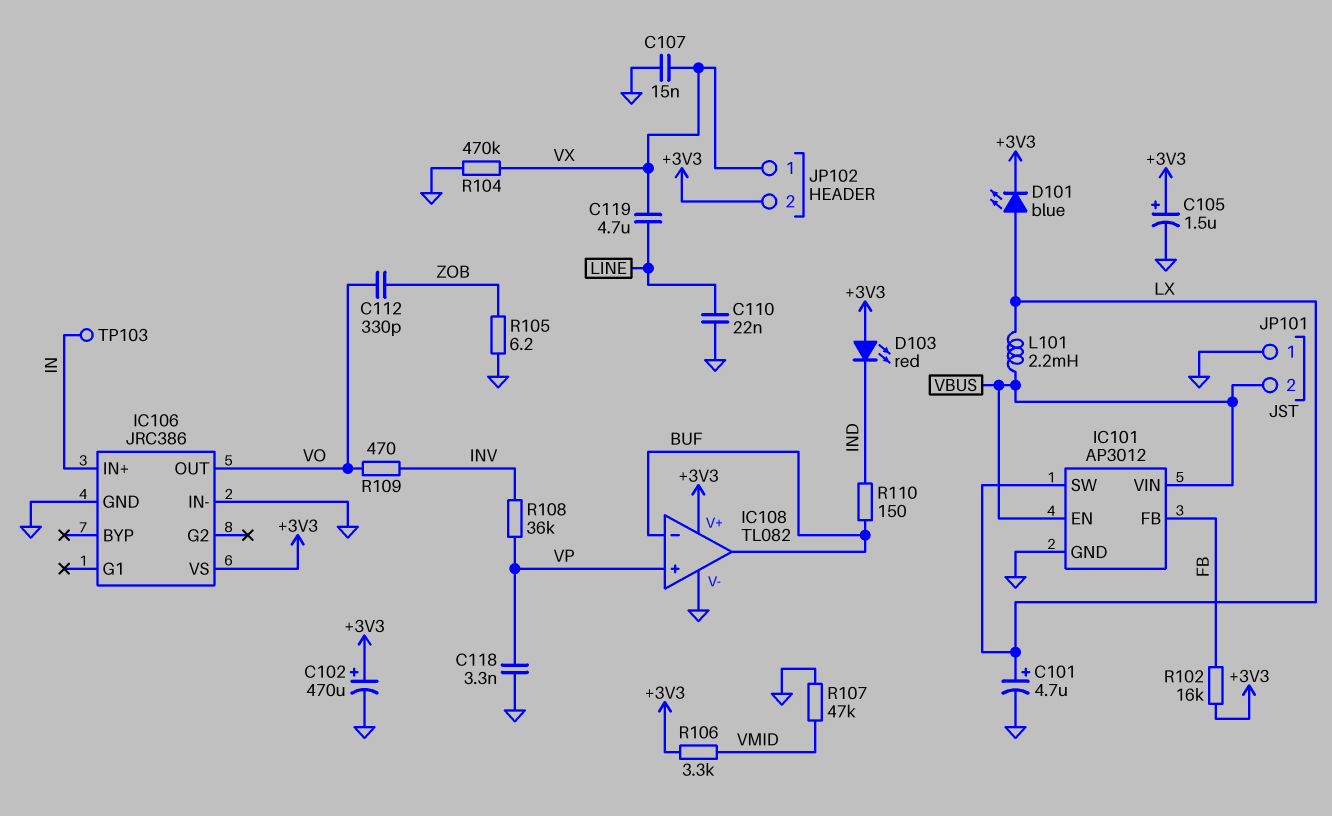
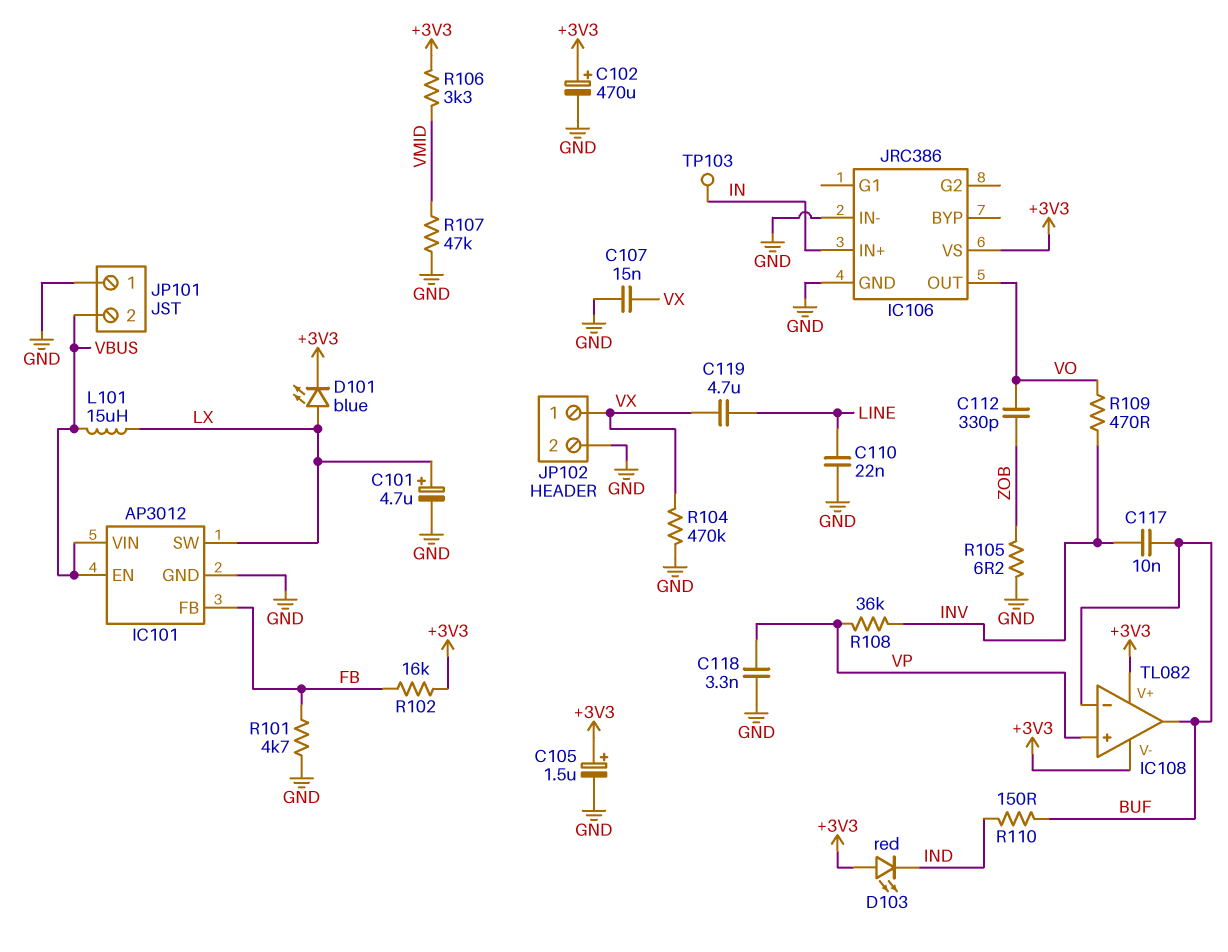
C117: none -> 10nF (BUF, INV)
IC108 pin V-: GND -> +3V3
JP102 pin 2: +3V3 -> GND
L101: 2.2mH (LX, VBUS) -> 15uH (LX, VBUS)
R101: none -> 4.7k (FB, GND)

